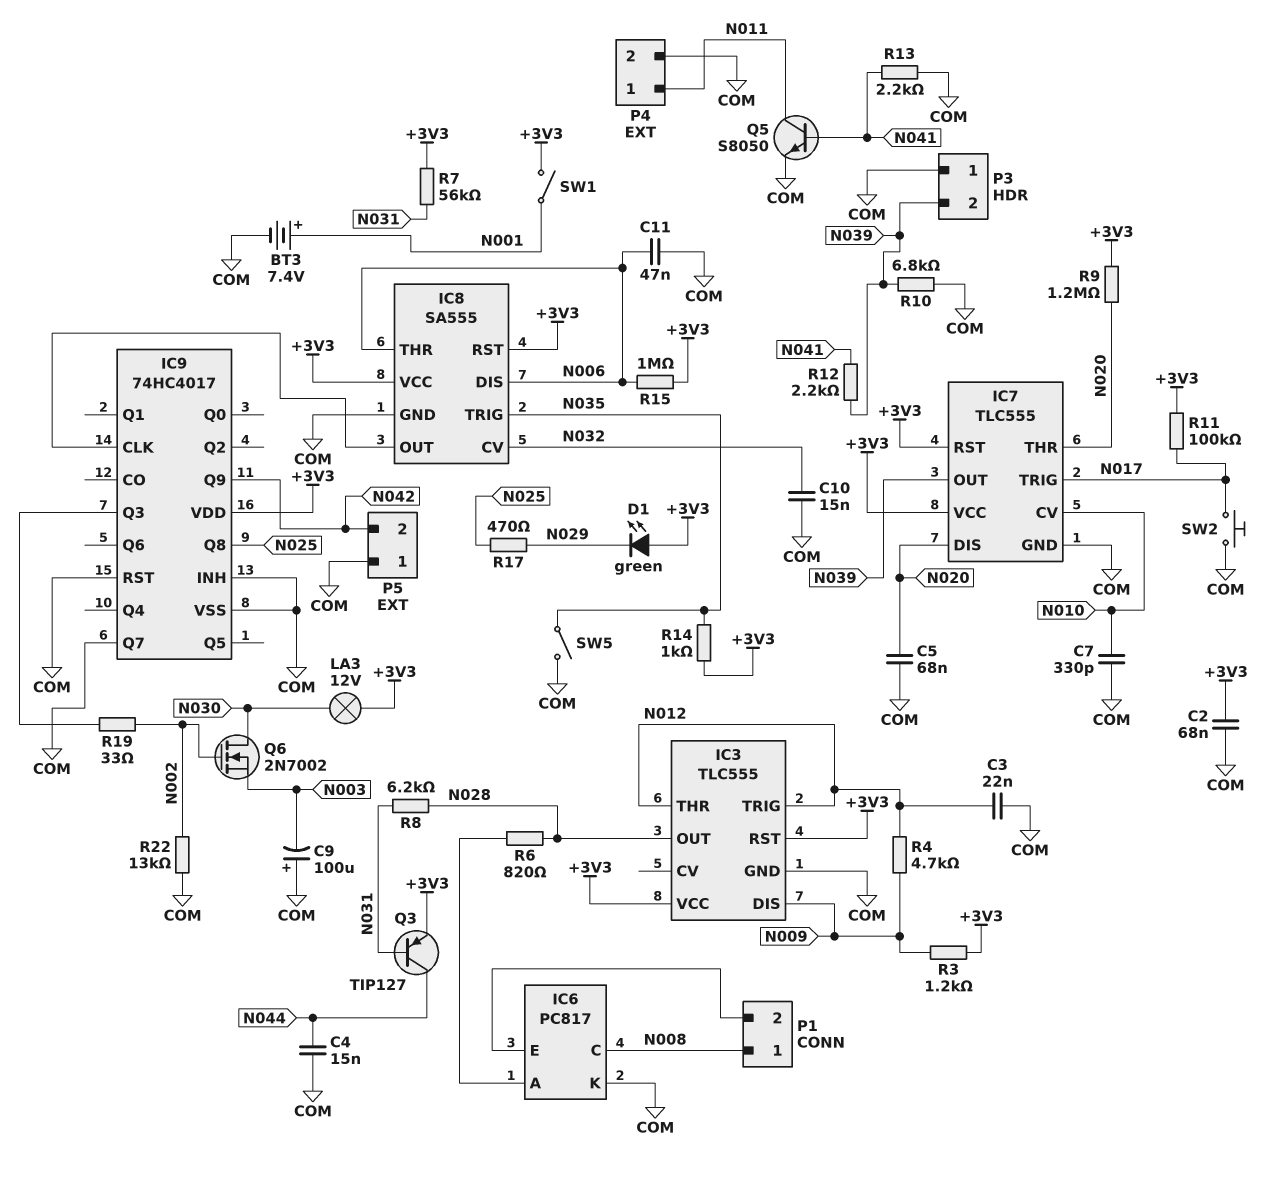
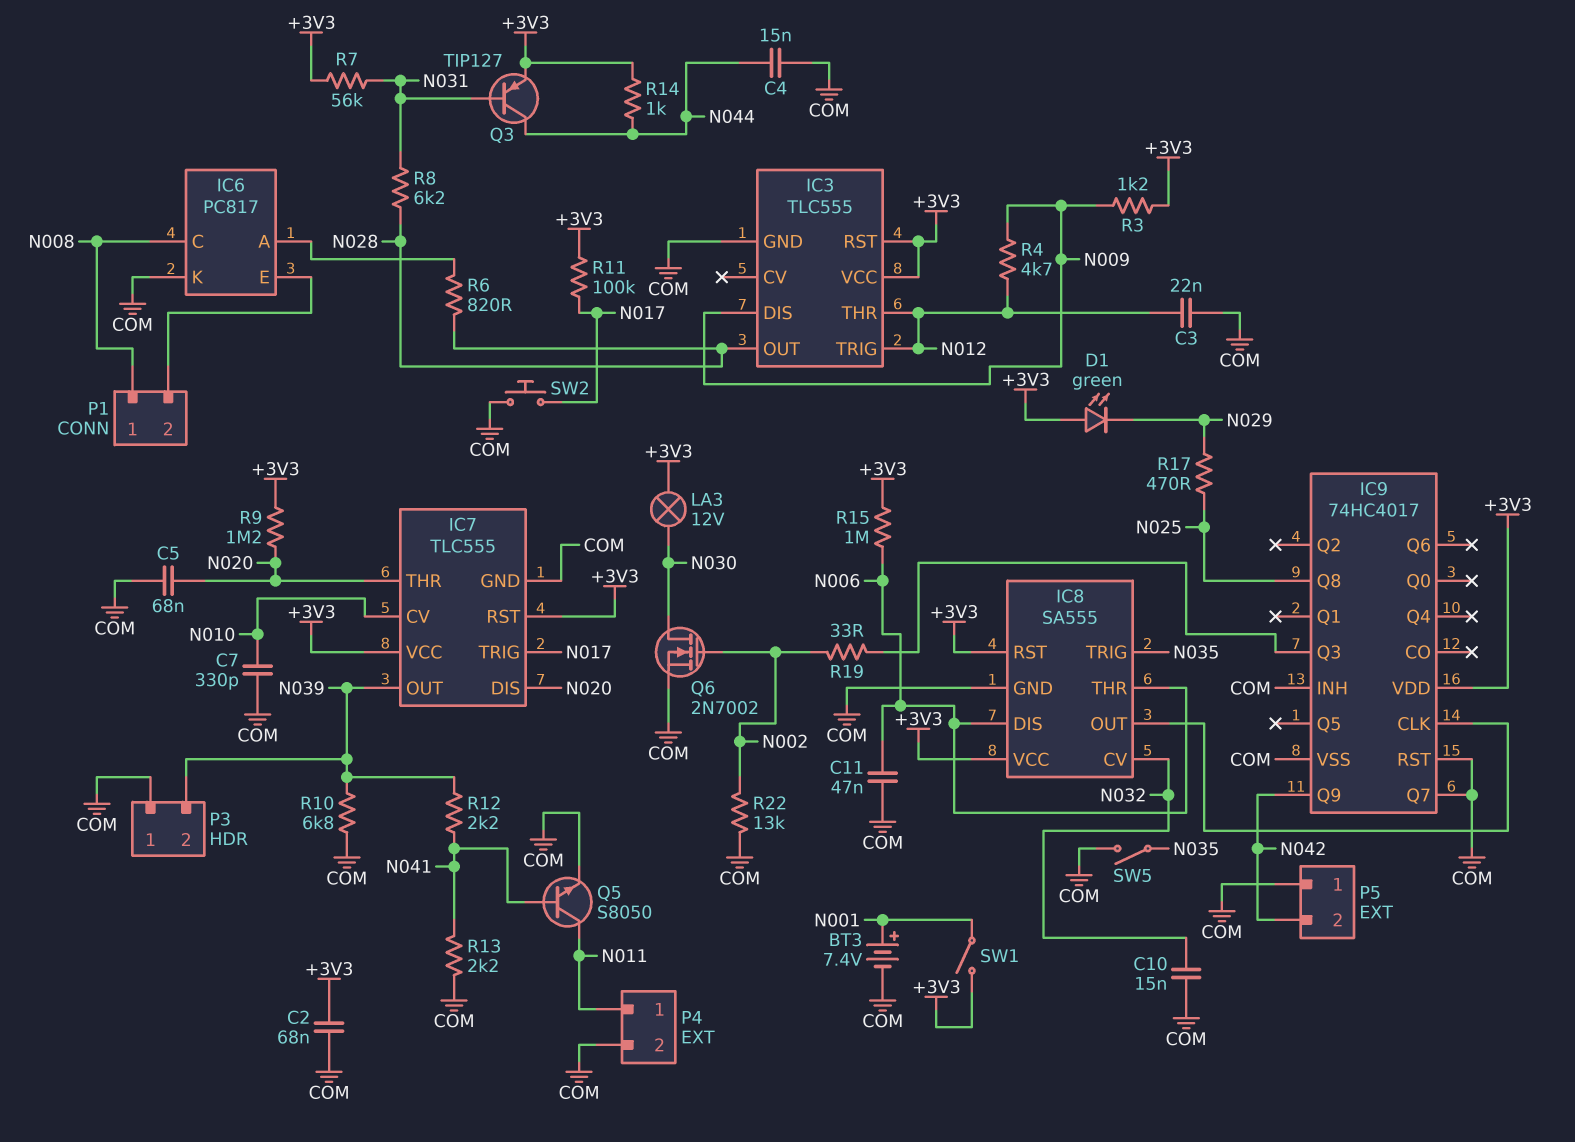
C9: 100uF (plus COM, minus N003) -> none
Q6: NMOS 2N7002 (G N002, D N030, S N003) -> NMOS 2N7002 (G N002, D N030, S COM)
R14: 1k (+3V3, N035) -> 1k (+3V3, N044)

